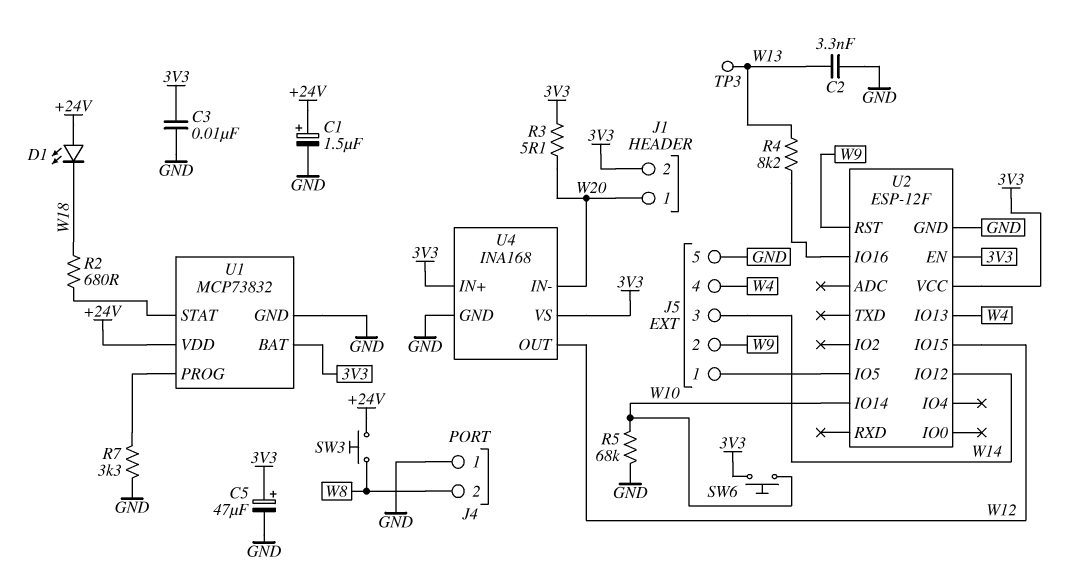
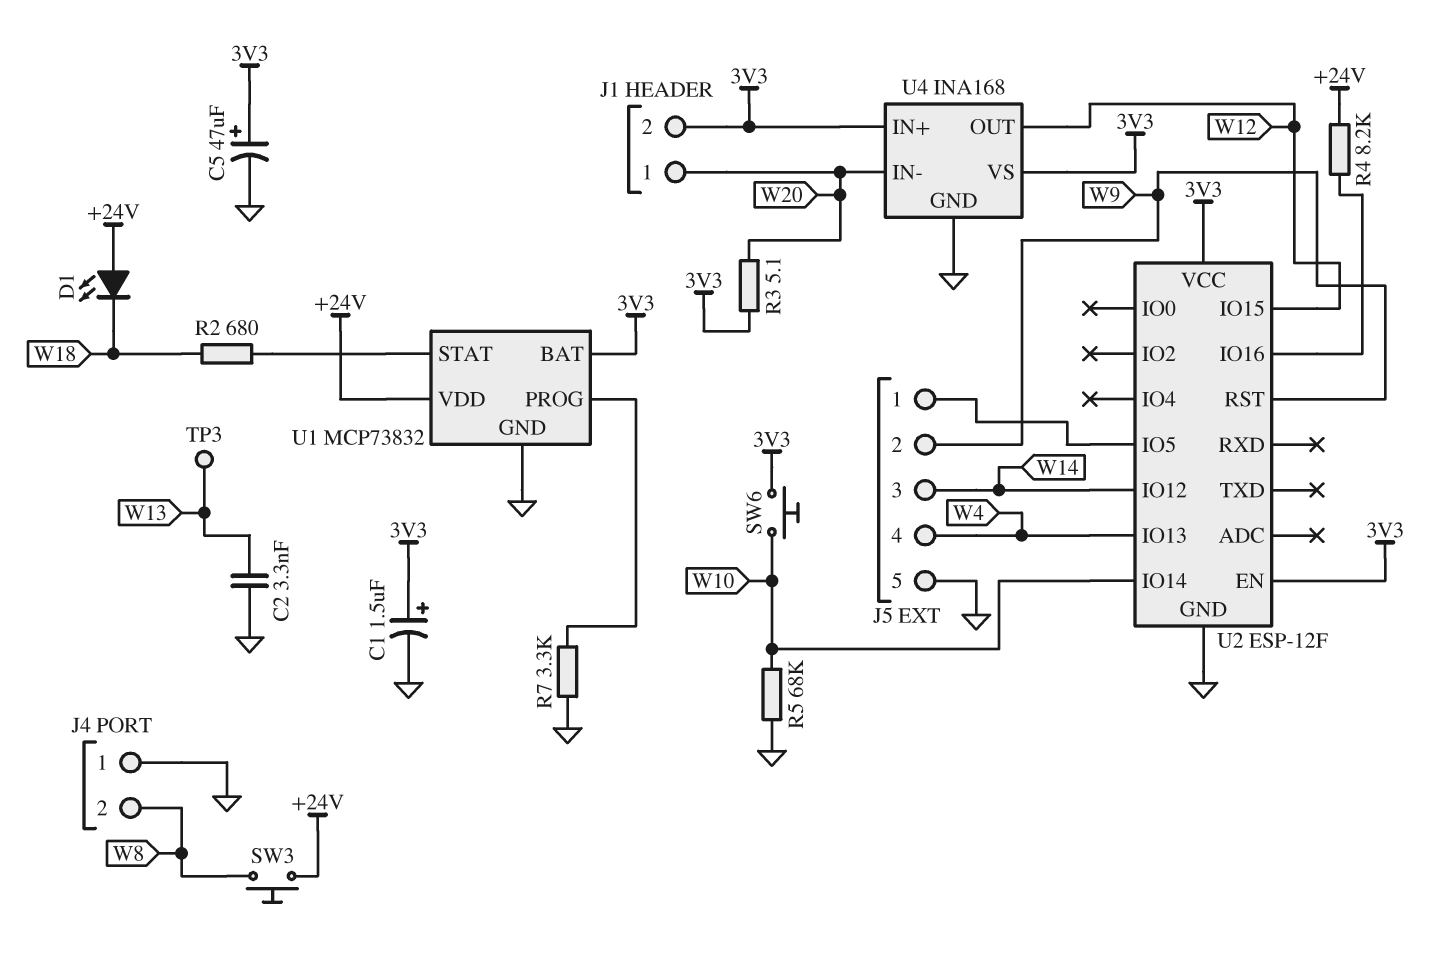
C1: 1.5uF (plus +24V, minus GND) -> 1.5uF (plus 3V3, minus GND)
C3: 10nF (3V3, GND) -> none
R4: 8.2k (U2/IO16, W13) -> 8.2k (+24V, U2/IO16)

